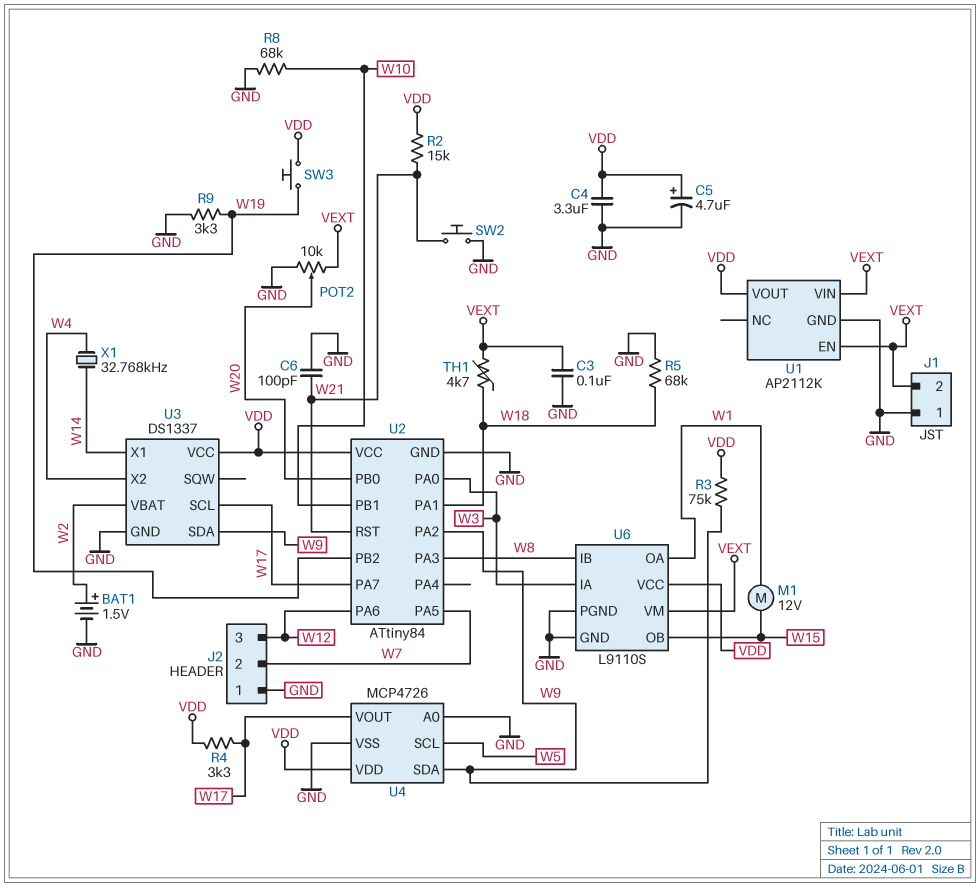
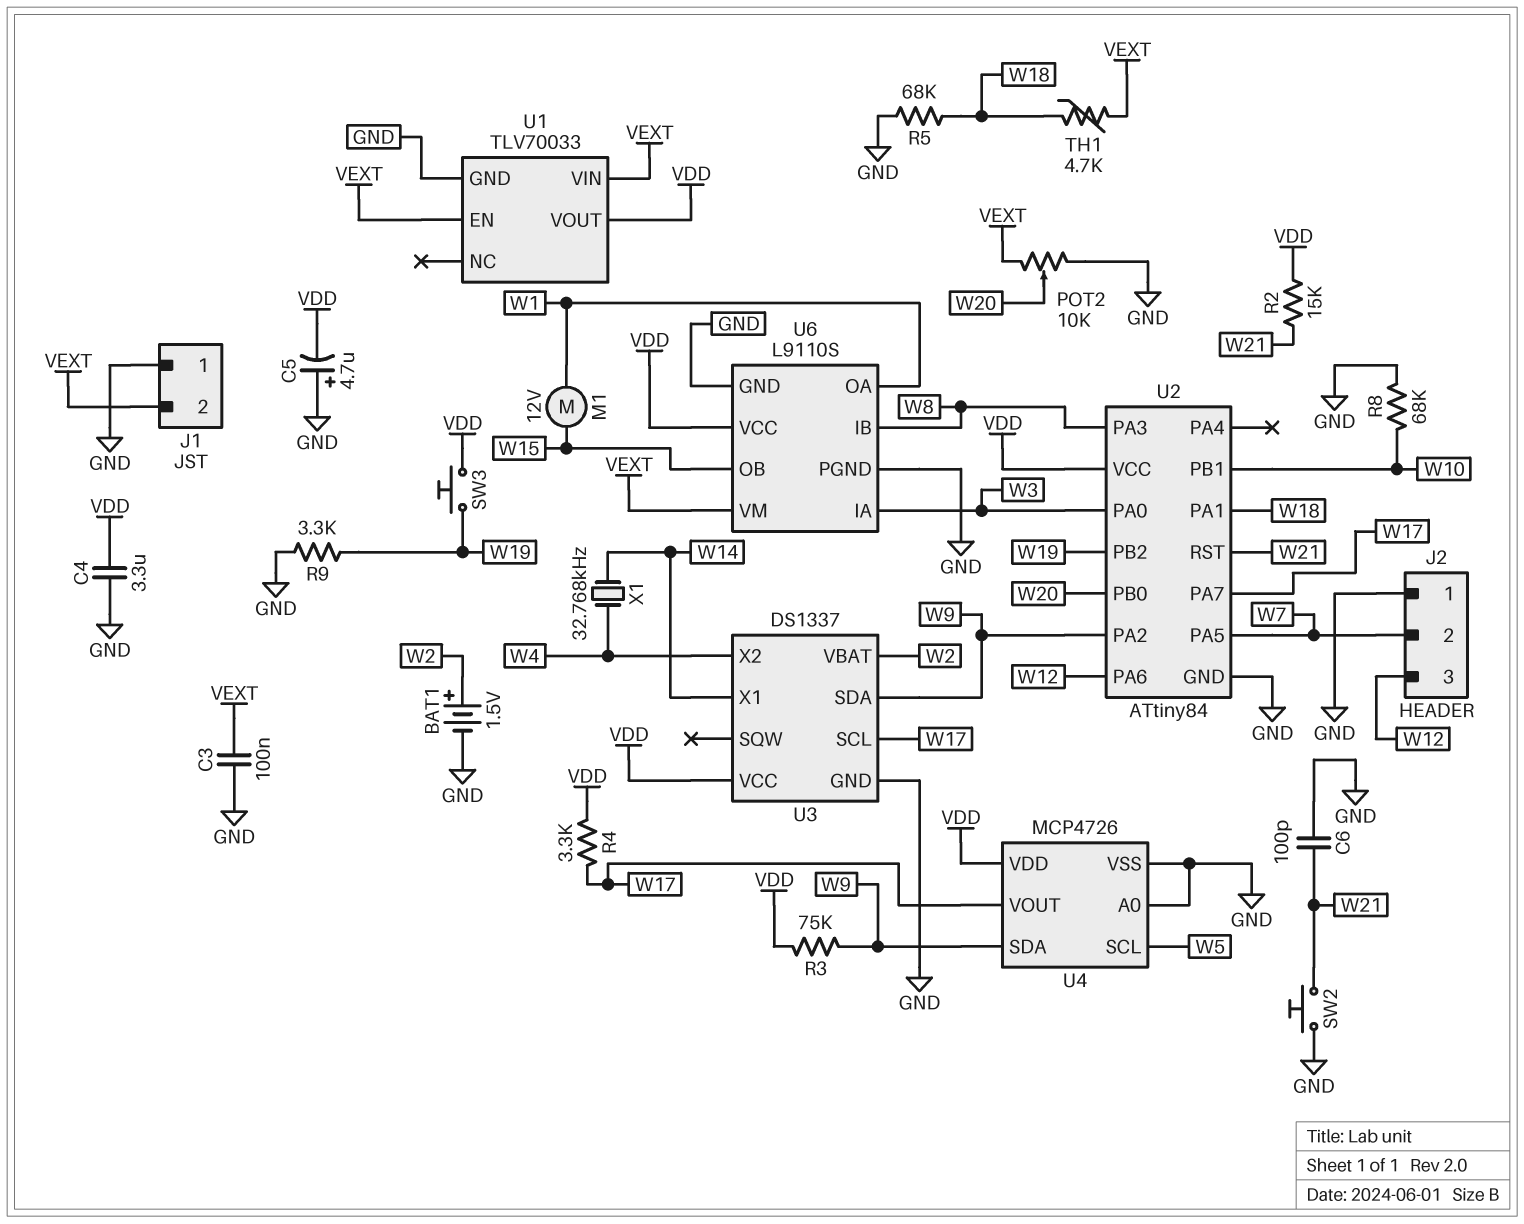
C5: 4.7uF (plus VDD, minus GND) -> 4.7uF (plus GND, minus VDD)
U1: AP2112K -> TLV70033

